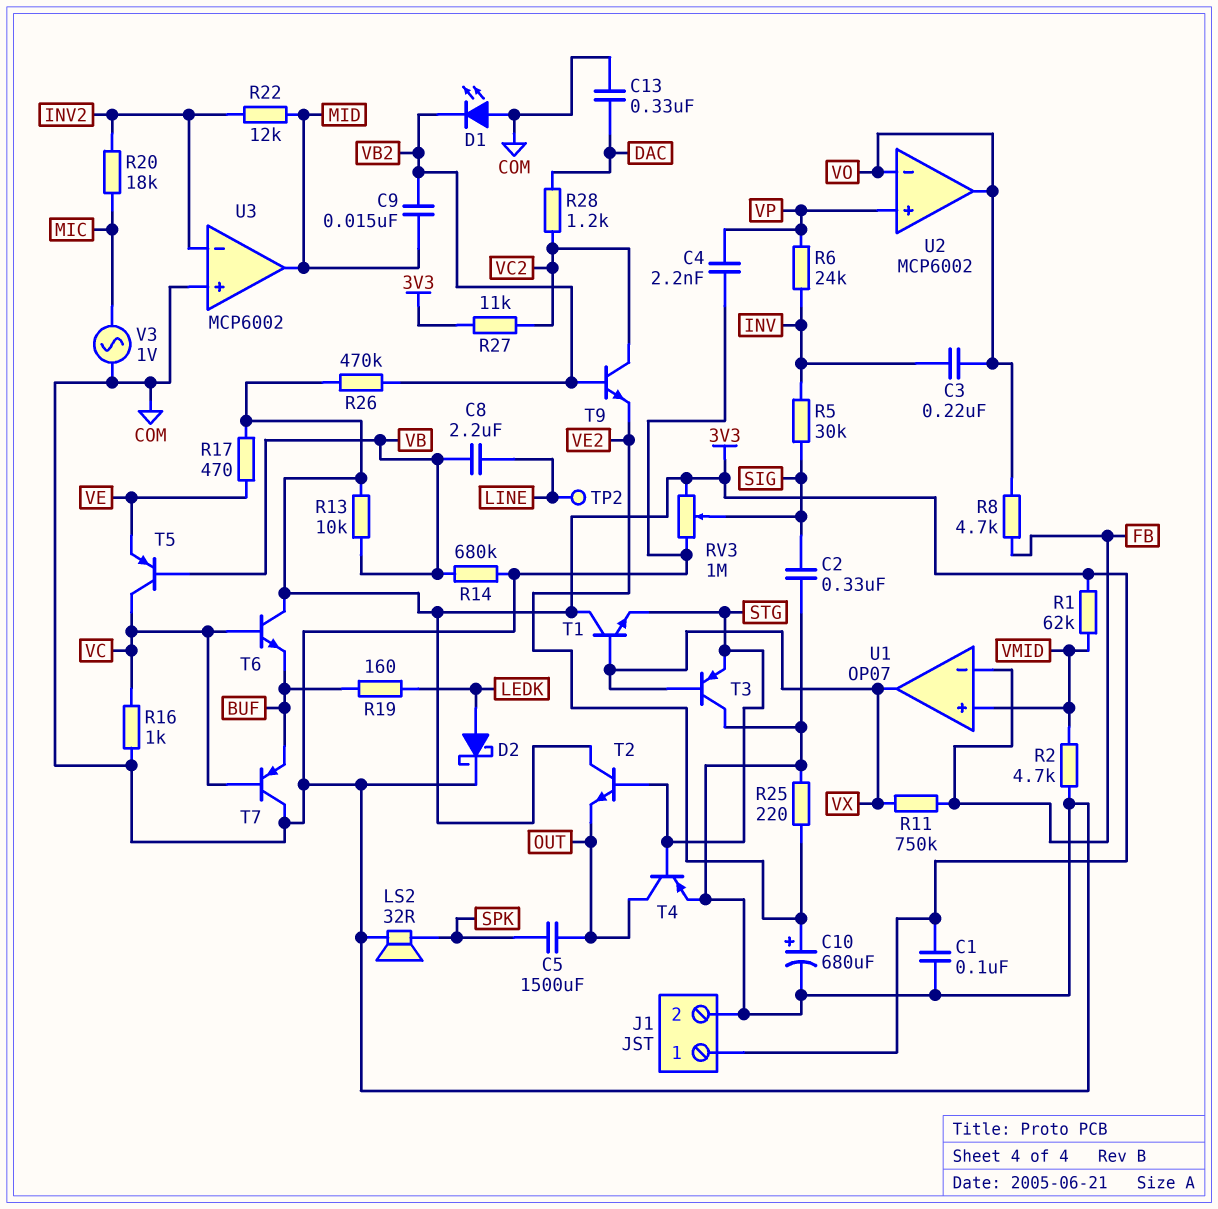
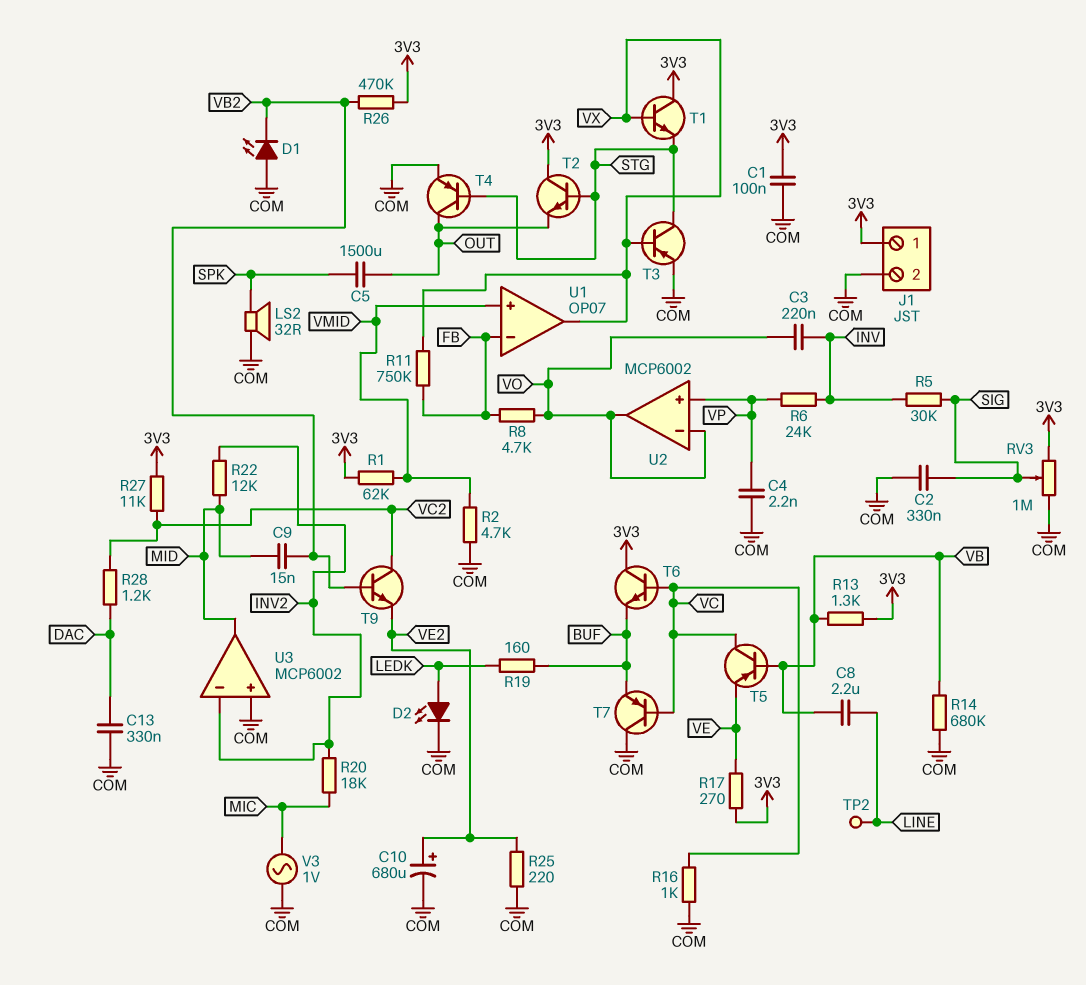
D2: schottky (A LEDK, K COM) -> LED (A LEDK, K COM)
R13: 10k (3V3, VB) -> 1.3k (3V3, VB)
R17: 470 (3V3, VE) -> 270 (3V3, VE)
T3: PNP (B VX, C COM, E STG) -> PNP (B VX, C STG, E COM)

